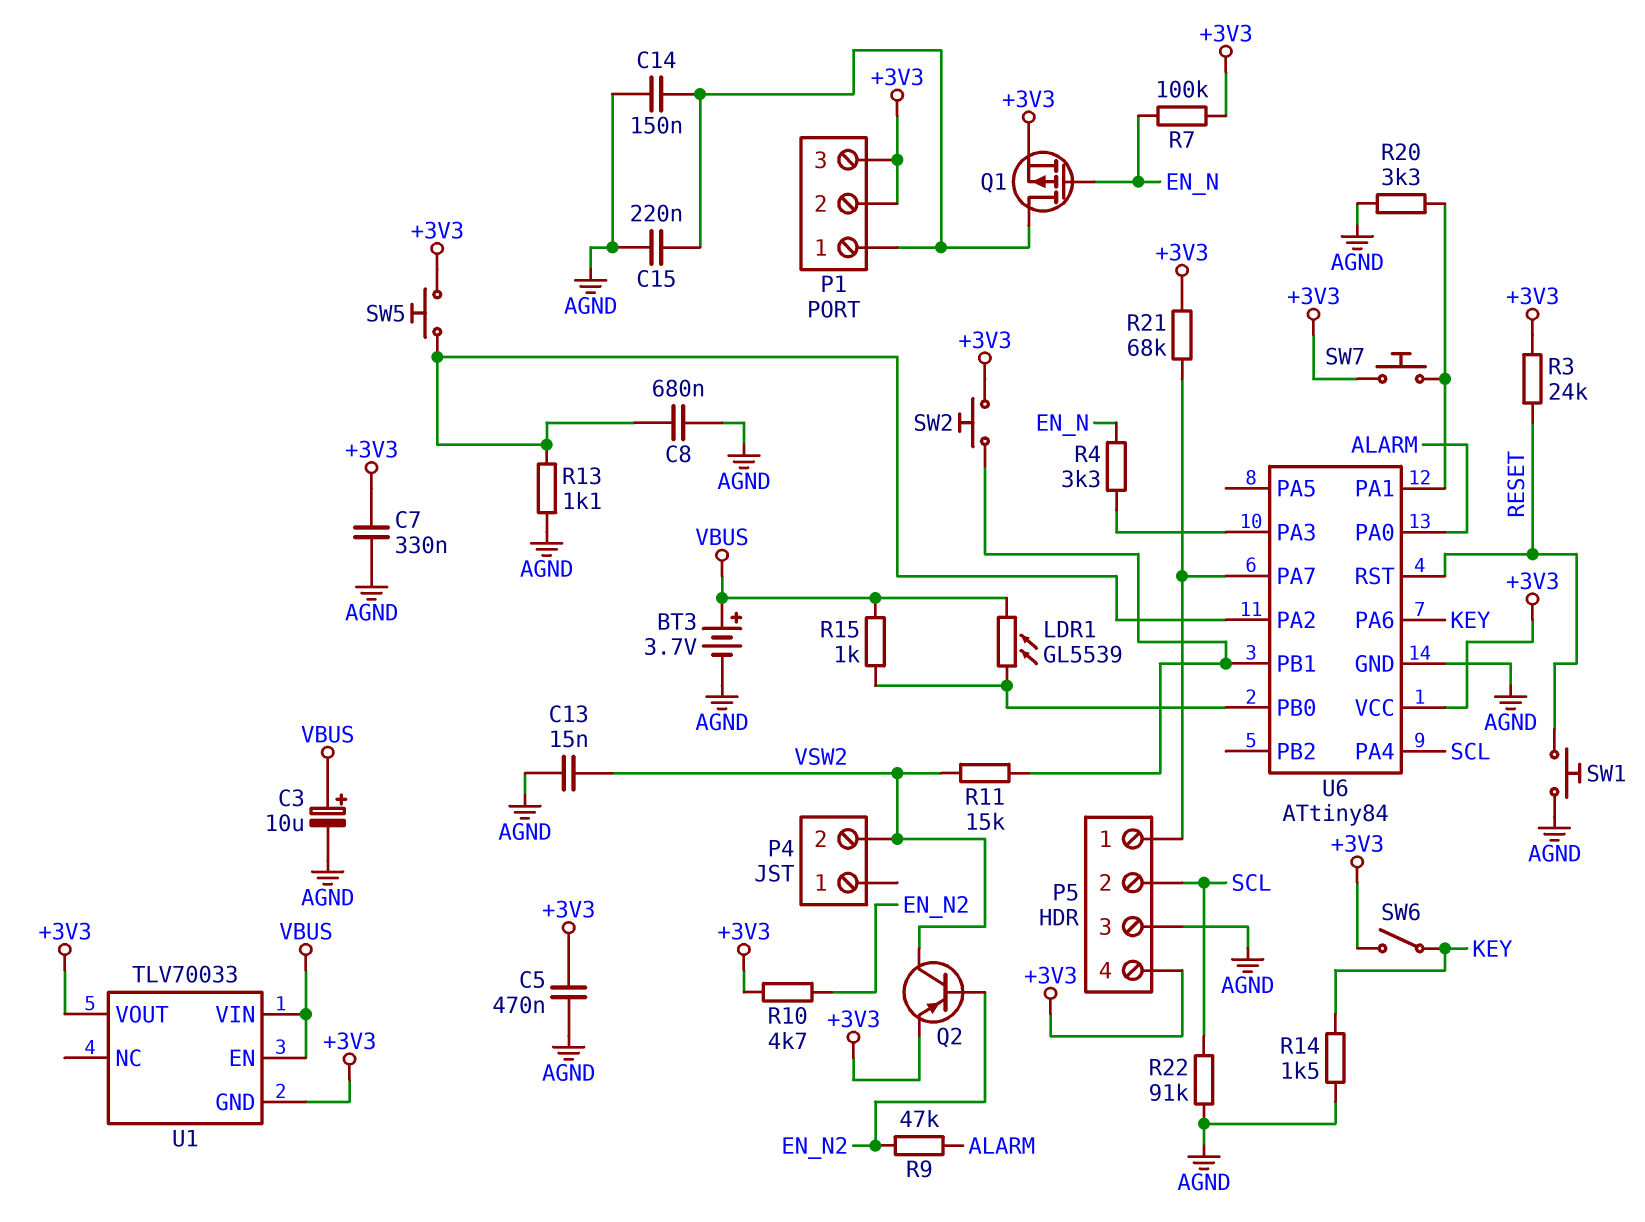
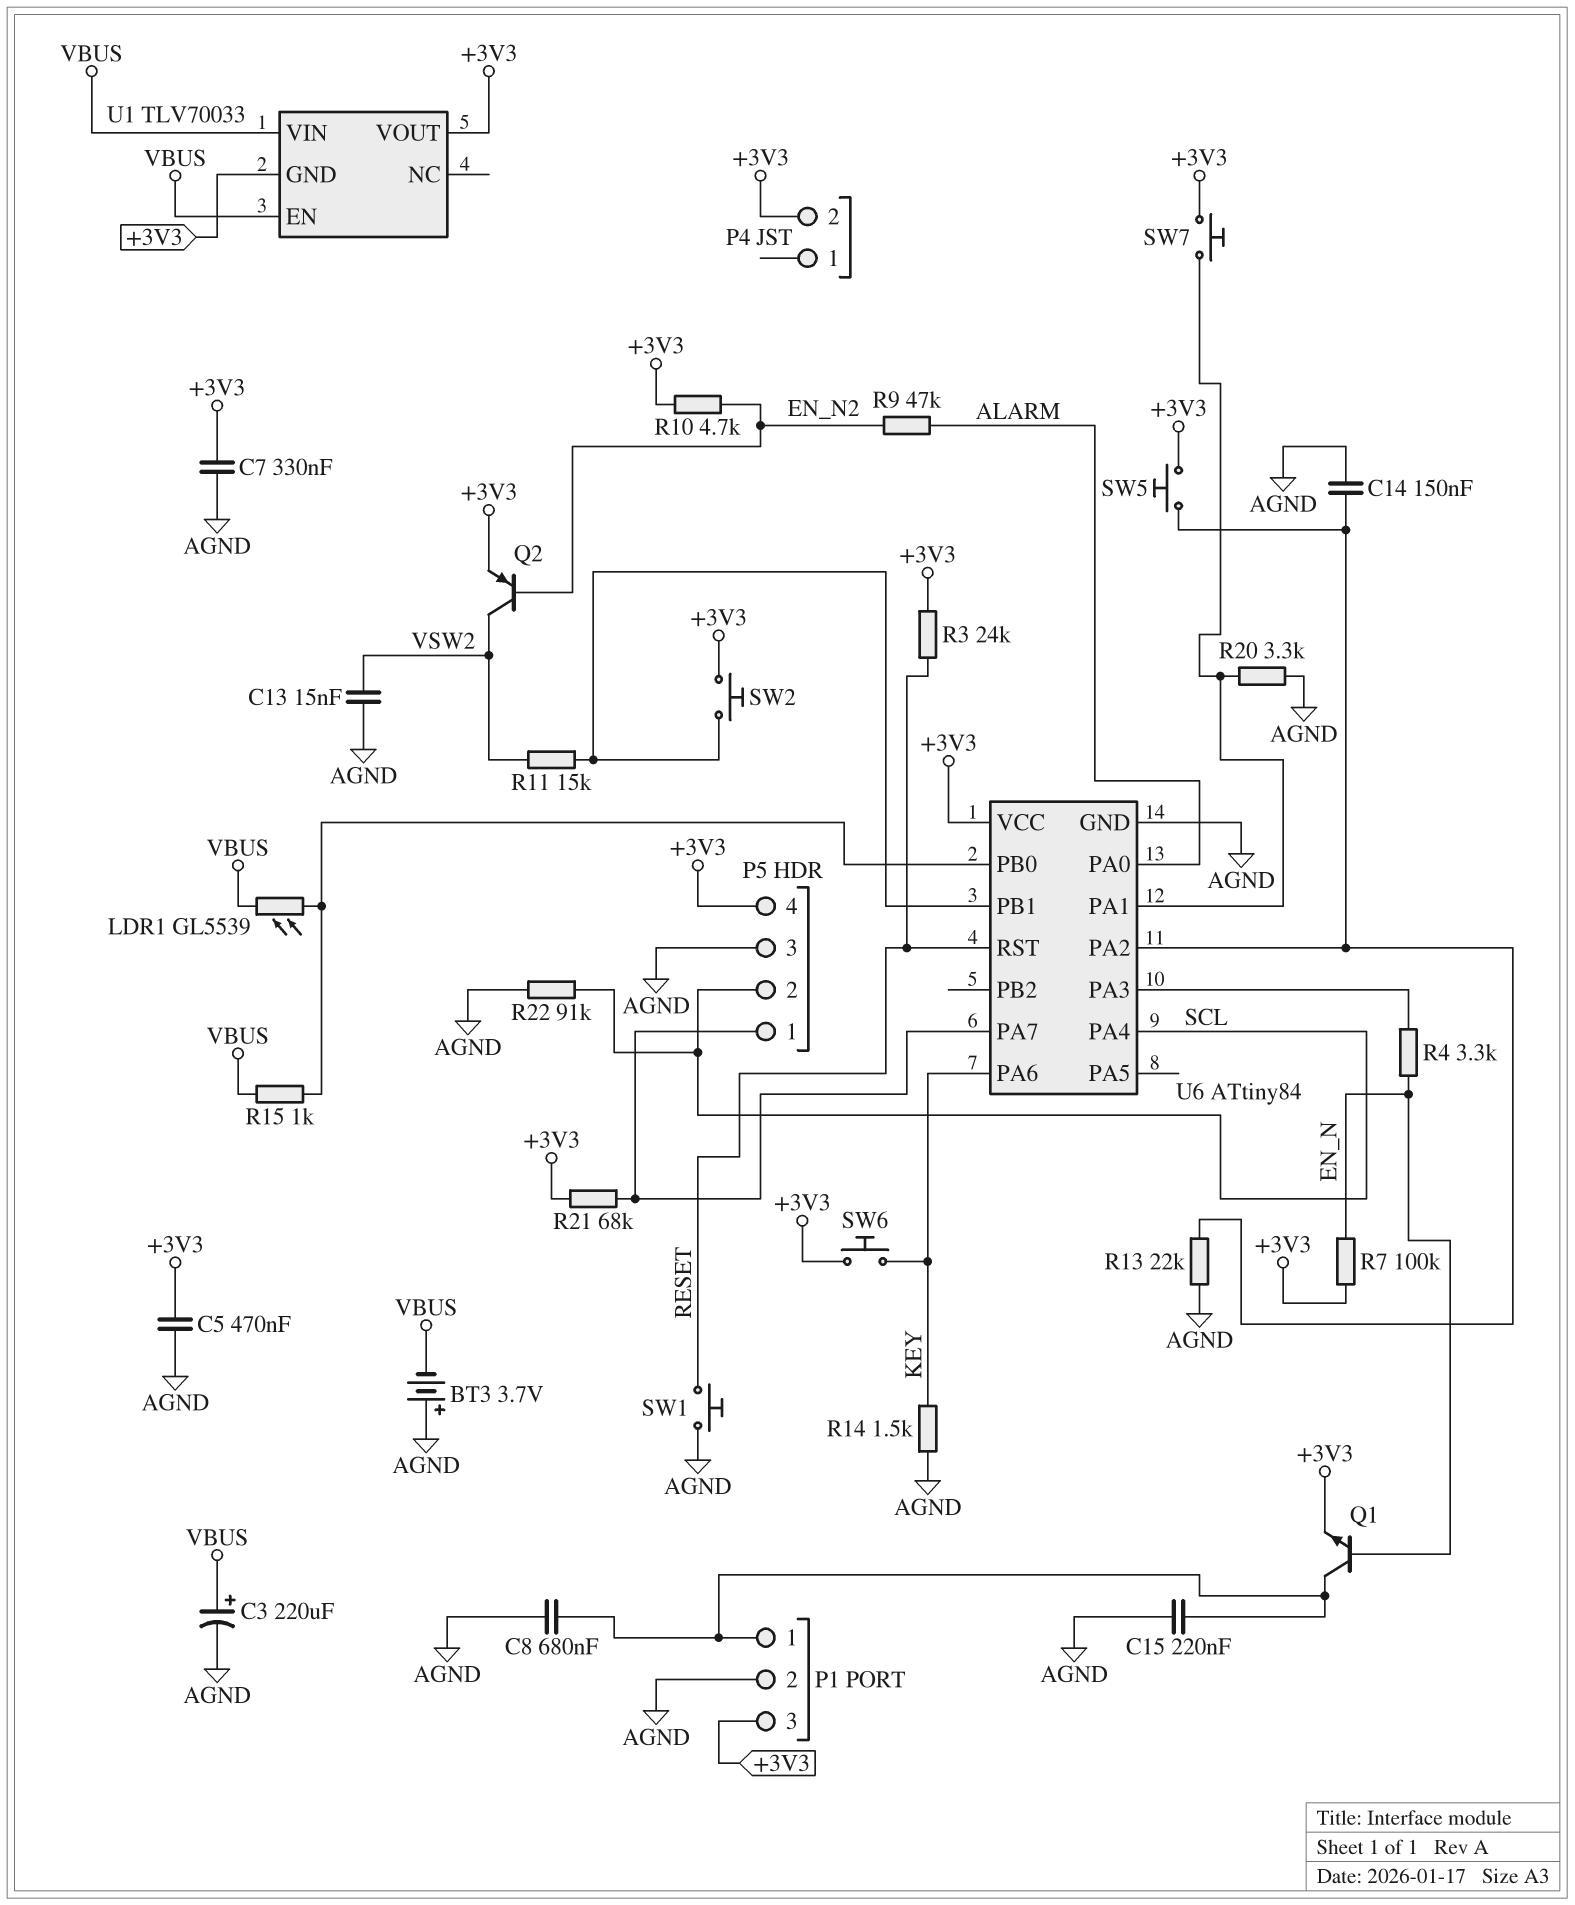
BT3: 3.7V (plus VBUS, minus AGND) -> 3.7V (plus AGND, minus VBUS)
C3: 10uF (plus VBUS, minus AGND) -> 220uF (plus VBUS, minus AGND)
C8: 680nF (AGND, U6/PA2) -> 680nF (AGND, P1/1)
C14: 150nF (AGND, P1/1) -> 150nF (AGND, U6/PA2)
P1 pin 2: +3V3 -> AGND
P4 pin 2: VSW2 -> +3V3
Q1: PMOS (G EN_N, D P1/1, S +3V3) -> NPN (B EN_N, C P1/1, E +3V3)
R13: 1.1k (AGND, U6/PA2) -> 22k (AGND, U6/PA2)
SW6: switch (+3V3, KEY) -> button (+3V3, KEY)

